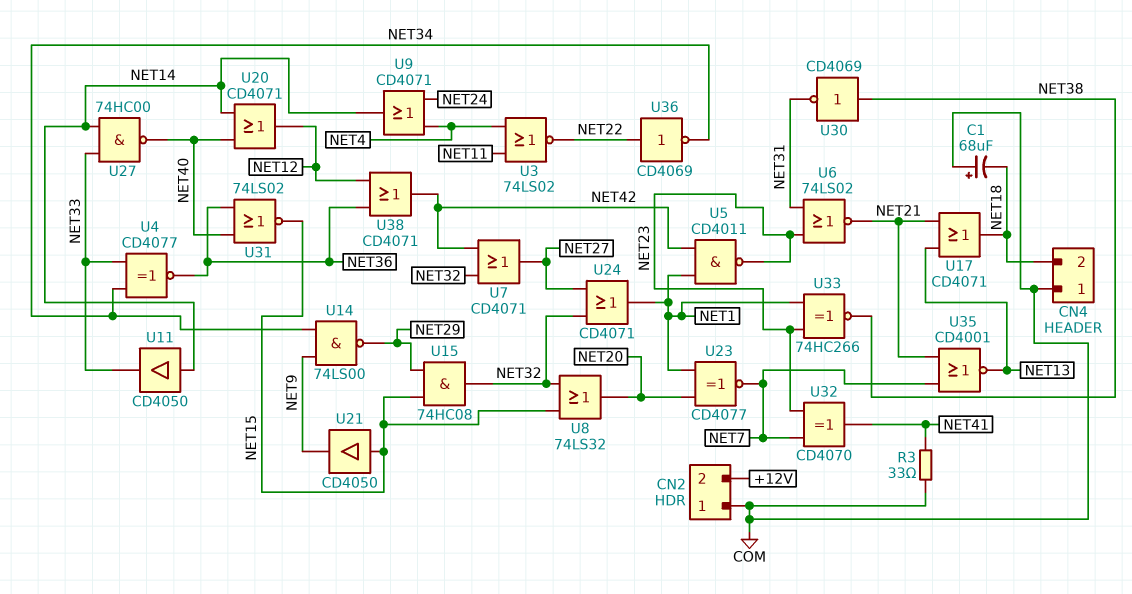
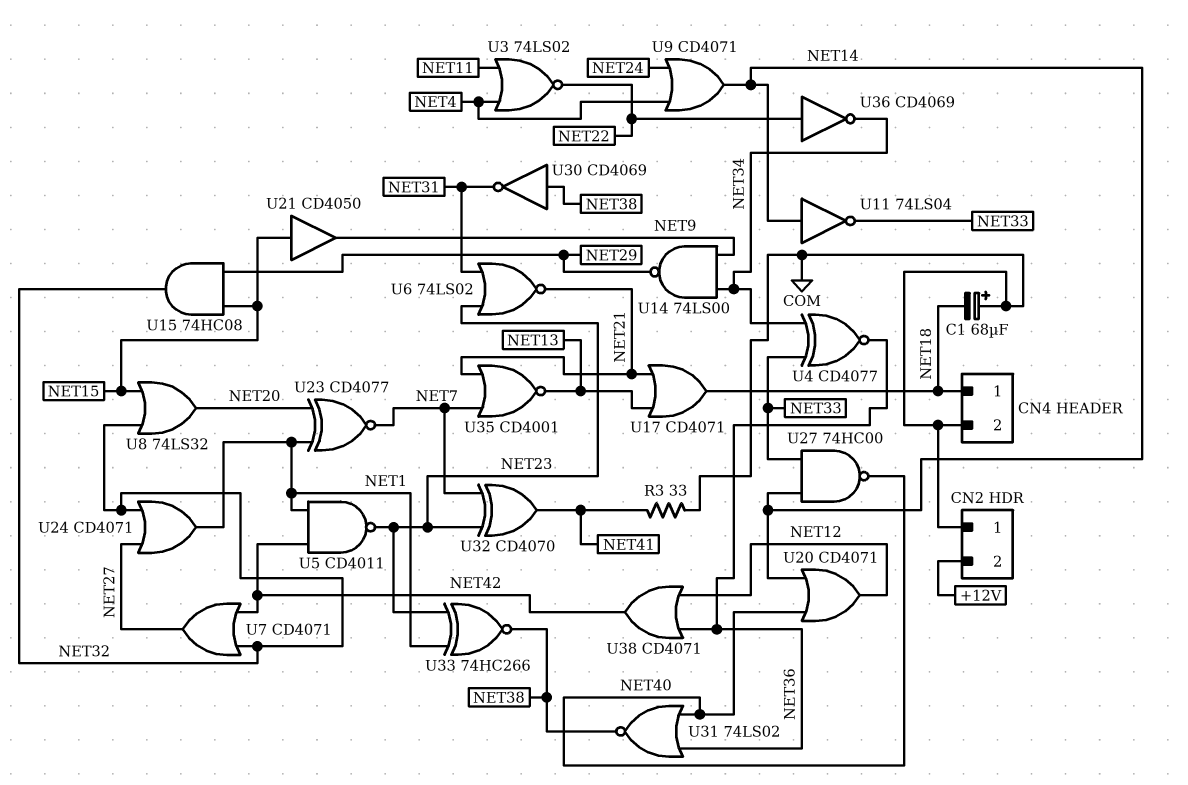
CN4 pin 1: COM -> NET18
CN4 pin 2: NET18 -> COM
U11: buffer CD4050 (in NET14, out NET33) -> NOT 74LS04 (in NET14, out NET33)
U31: NOR 74LS02 (in NET36, in NET40, out NET15) -> NOR 74LS02 (in NET36, in NET40, out NET38)

